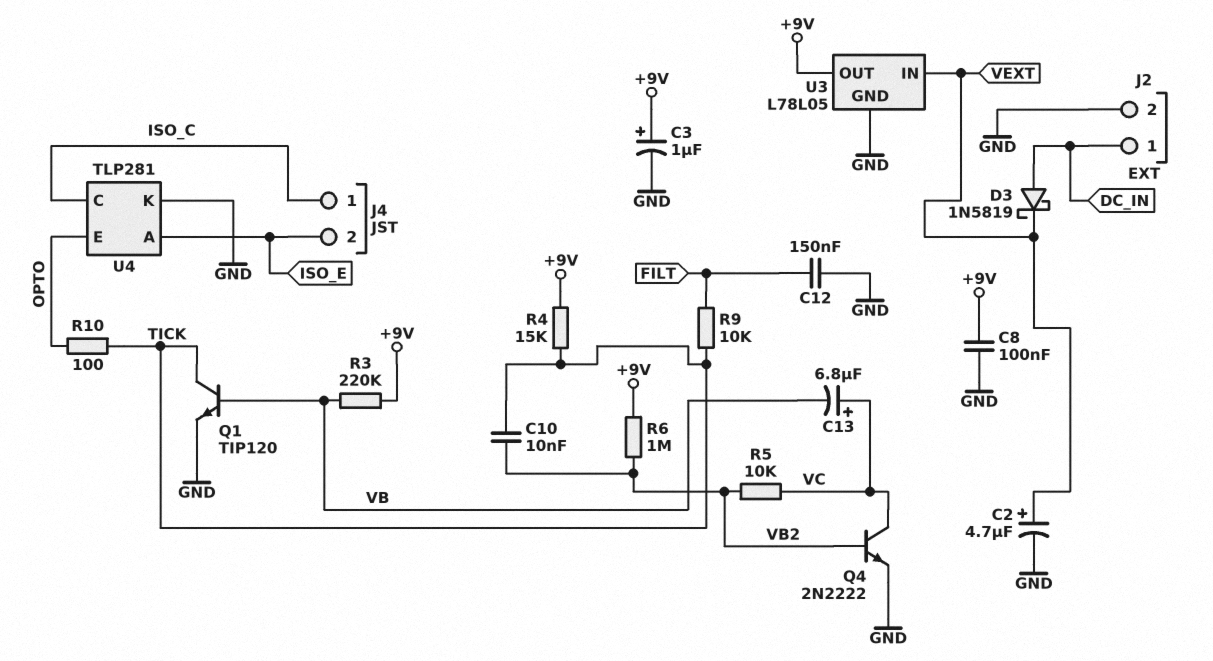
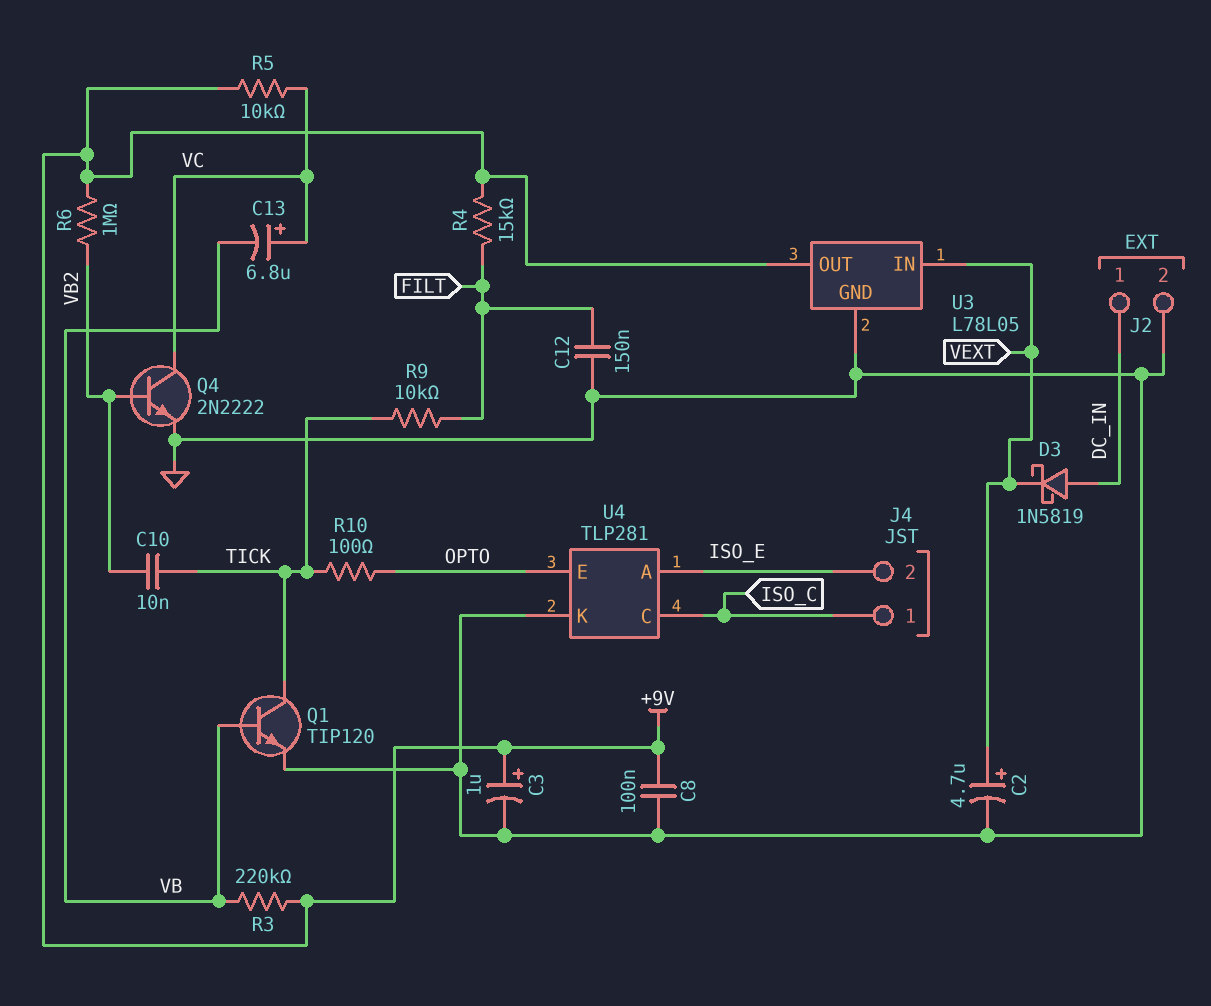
R4: 15k (+9V, TICK) -> 15k (+9V, FILT)
R5: 10k (VB2, VC) -> 10k (+9V, VC)

